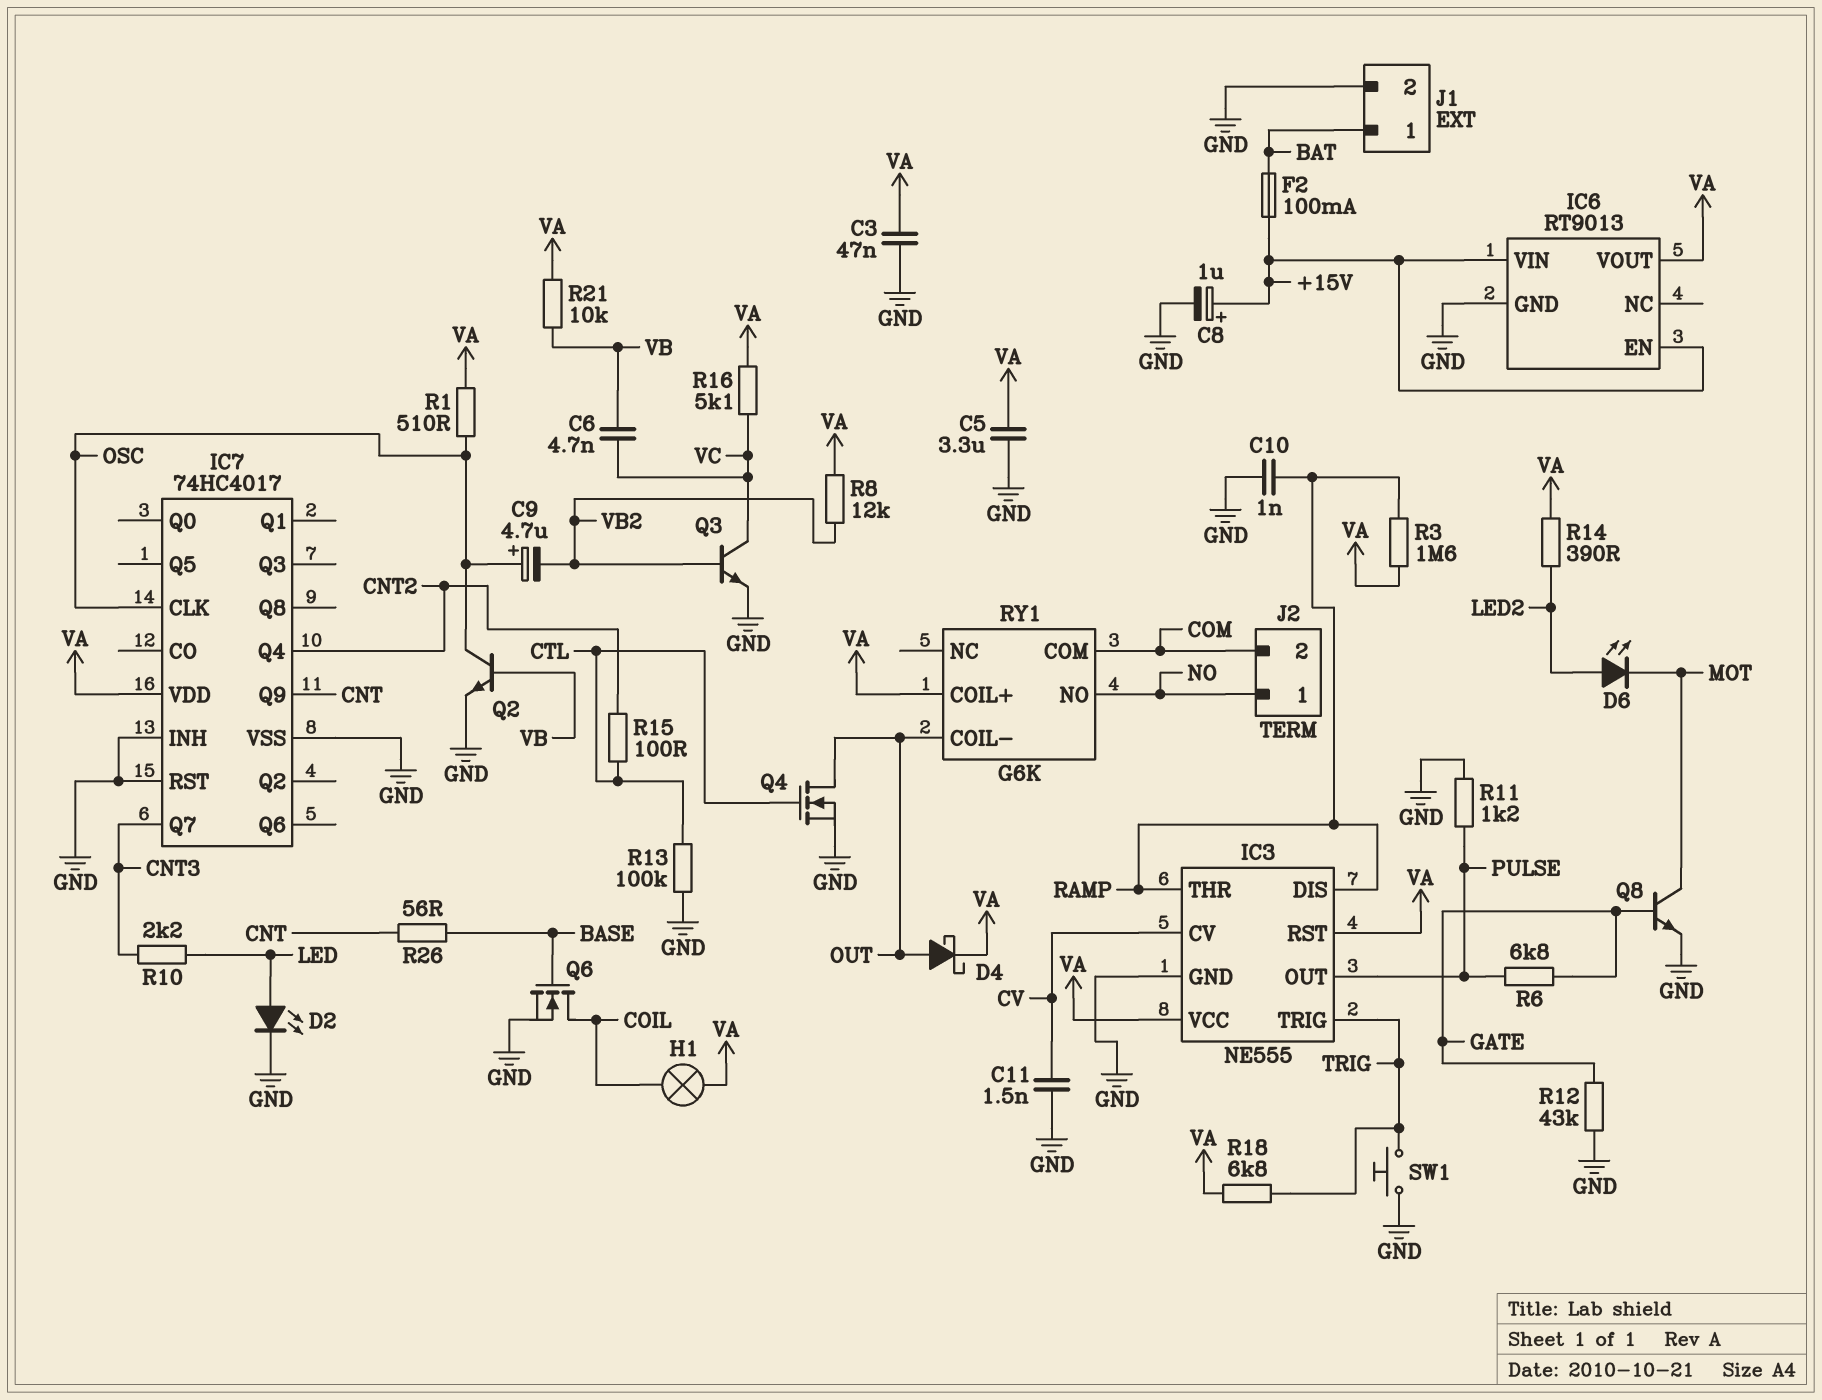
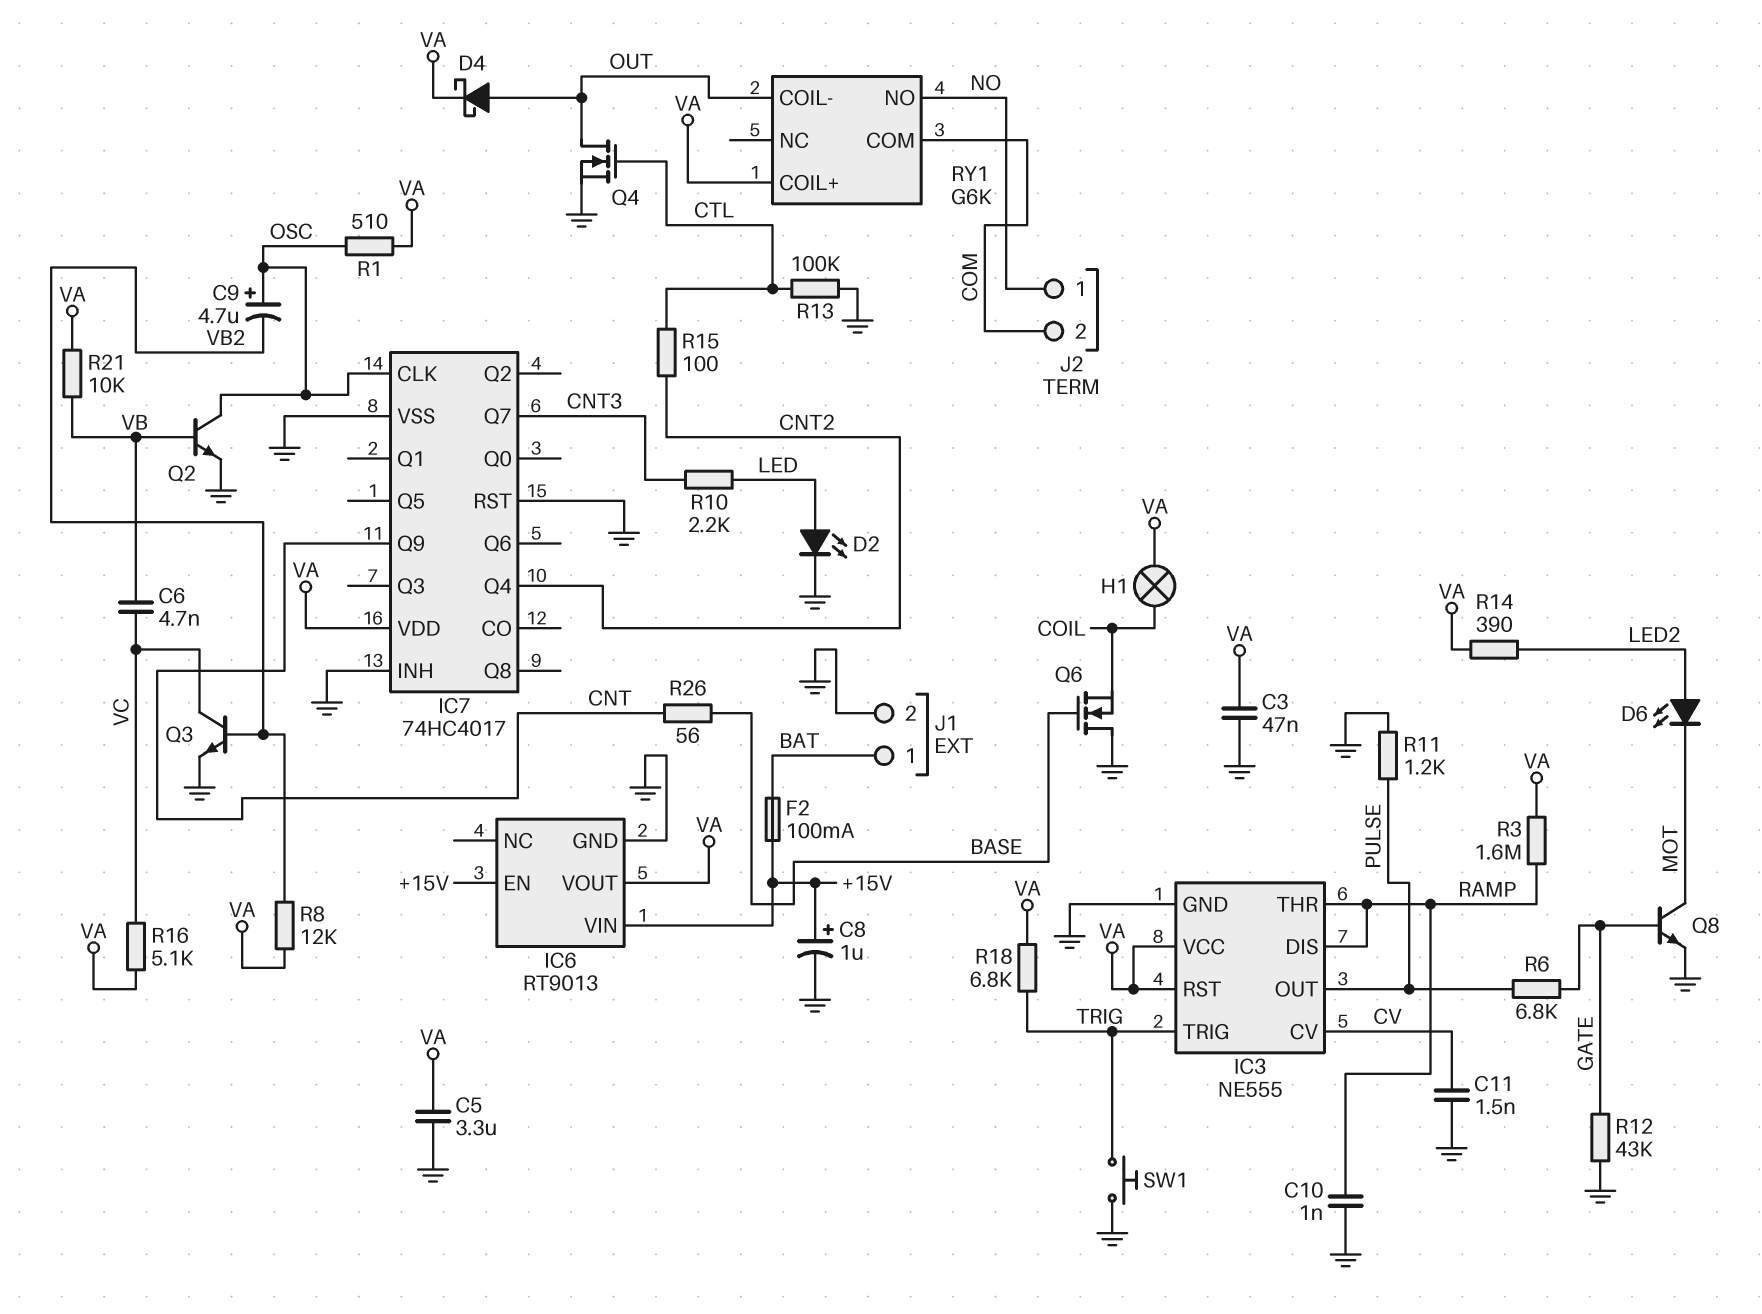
Q6: NMOS (G BASE, D COIL, S GND) -> NMOS (G BASE, D GND, S COIL)

